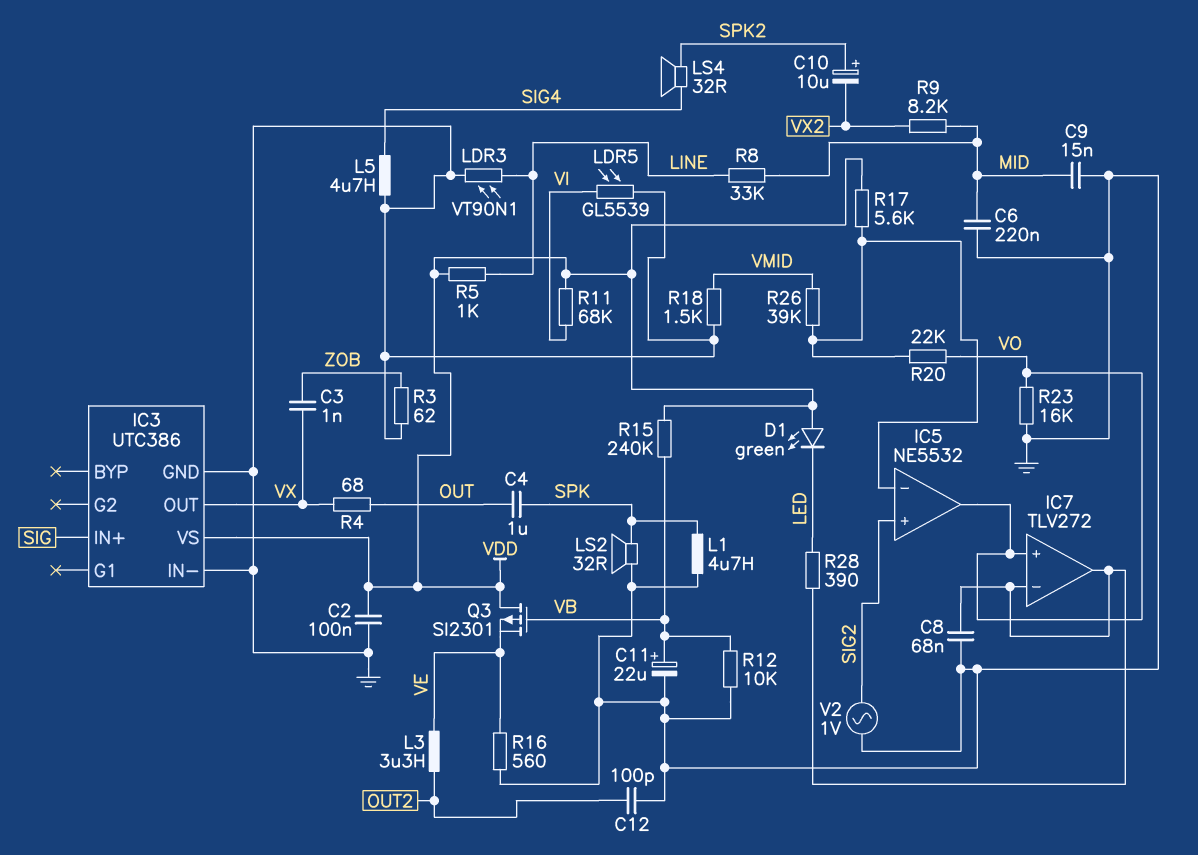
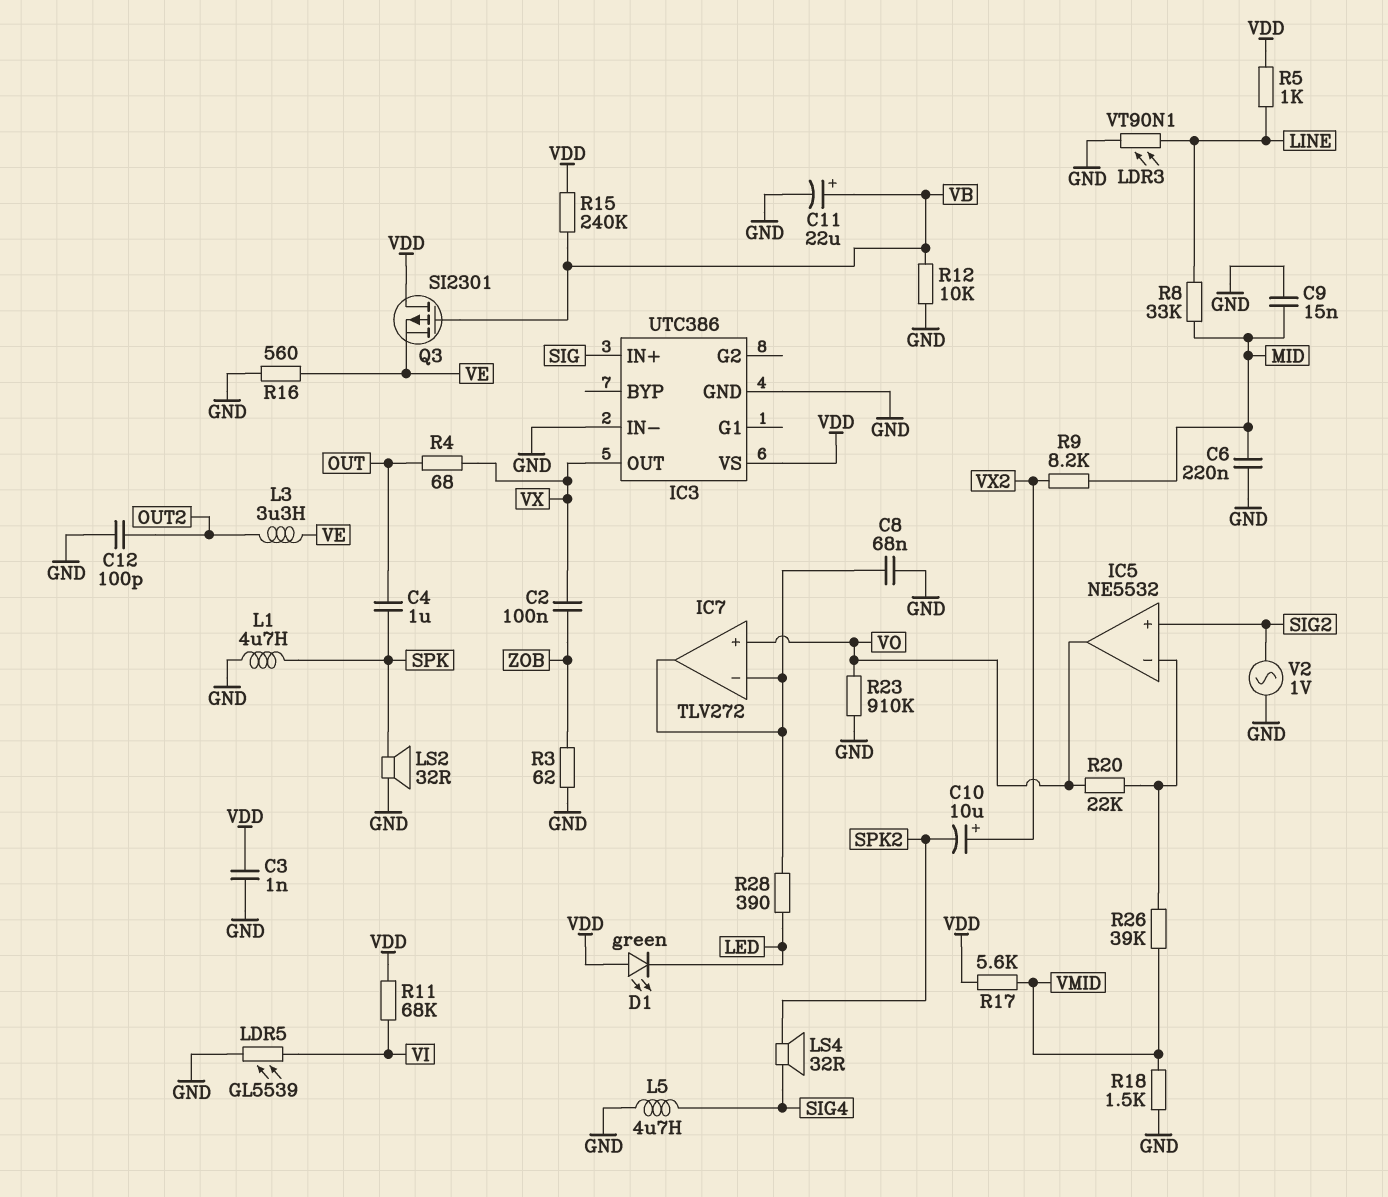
C2: 100nF (GND, VDD) -> 100nF (VX, ZOB)
C3: 1nF (VX, ZOB) -> 1nF (GND, VDD)
C10: 10uF (plus SPK2, minus VX2) -> 10uF (plus VX2, minus SPK2)
R17: 5.6k (IC5/in-, VDD) -> 5.6k (VDD, VMID)
R23: 16k (GND, VO) -> 910k (GND, VO)

